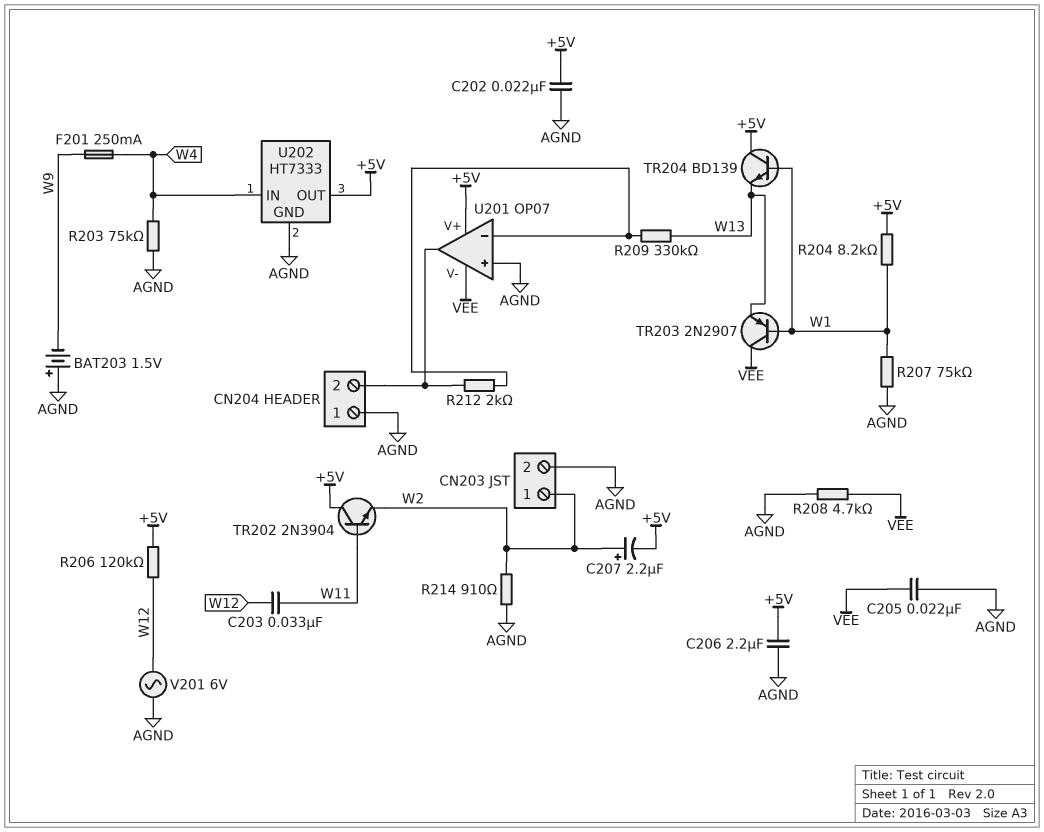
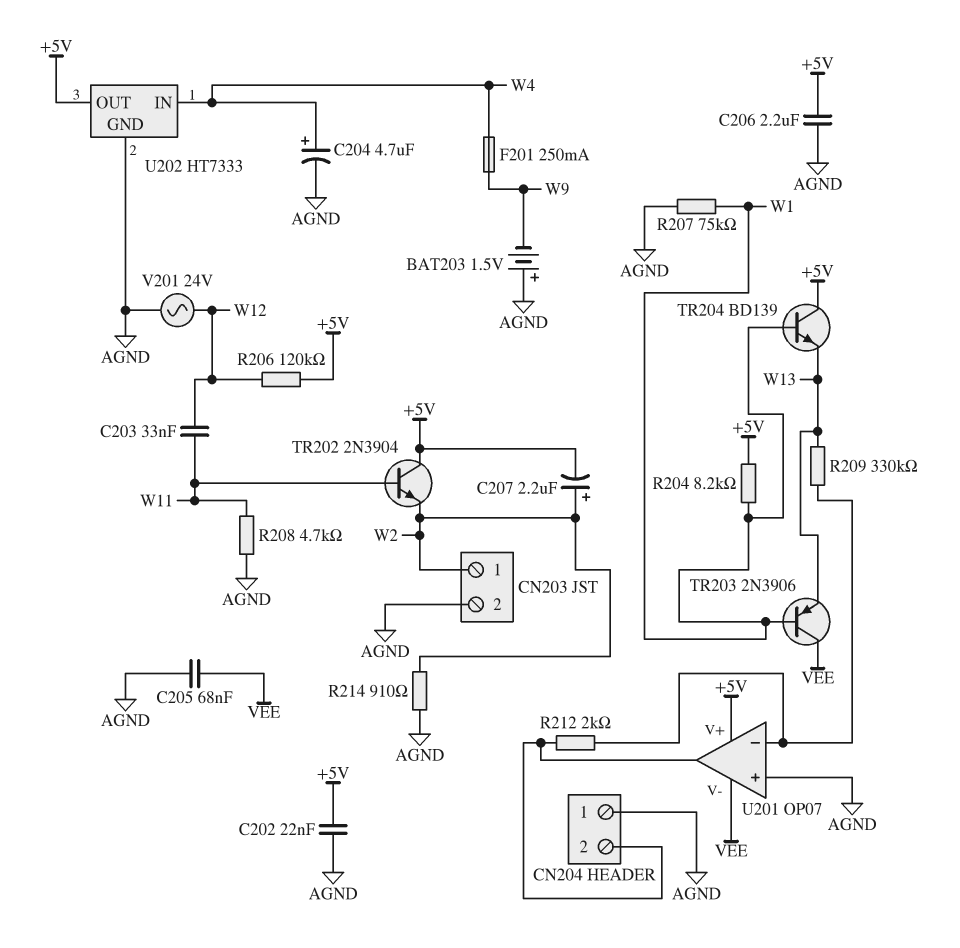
C204: none -> 4.7uF (plus W4, minus AGND)
C205: 22nF (AGND, VEE) -> 68nF (AGND, VEE)
R203: 75k (AGND, W4) -> none
R208: 4.7k (AGND, VEE) -> 4.7k (AGND, W11)
TR203: PNP 2N2907 (B W1, C VEE, E W13) -> PNP 2N3906 (B W1, C VEE, E W13)
V201: AC 6V (AGND, W12) -> AC 24V (AGND, W12)

